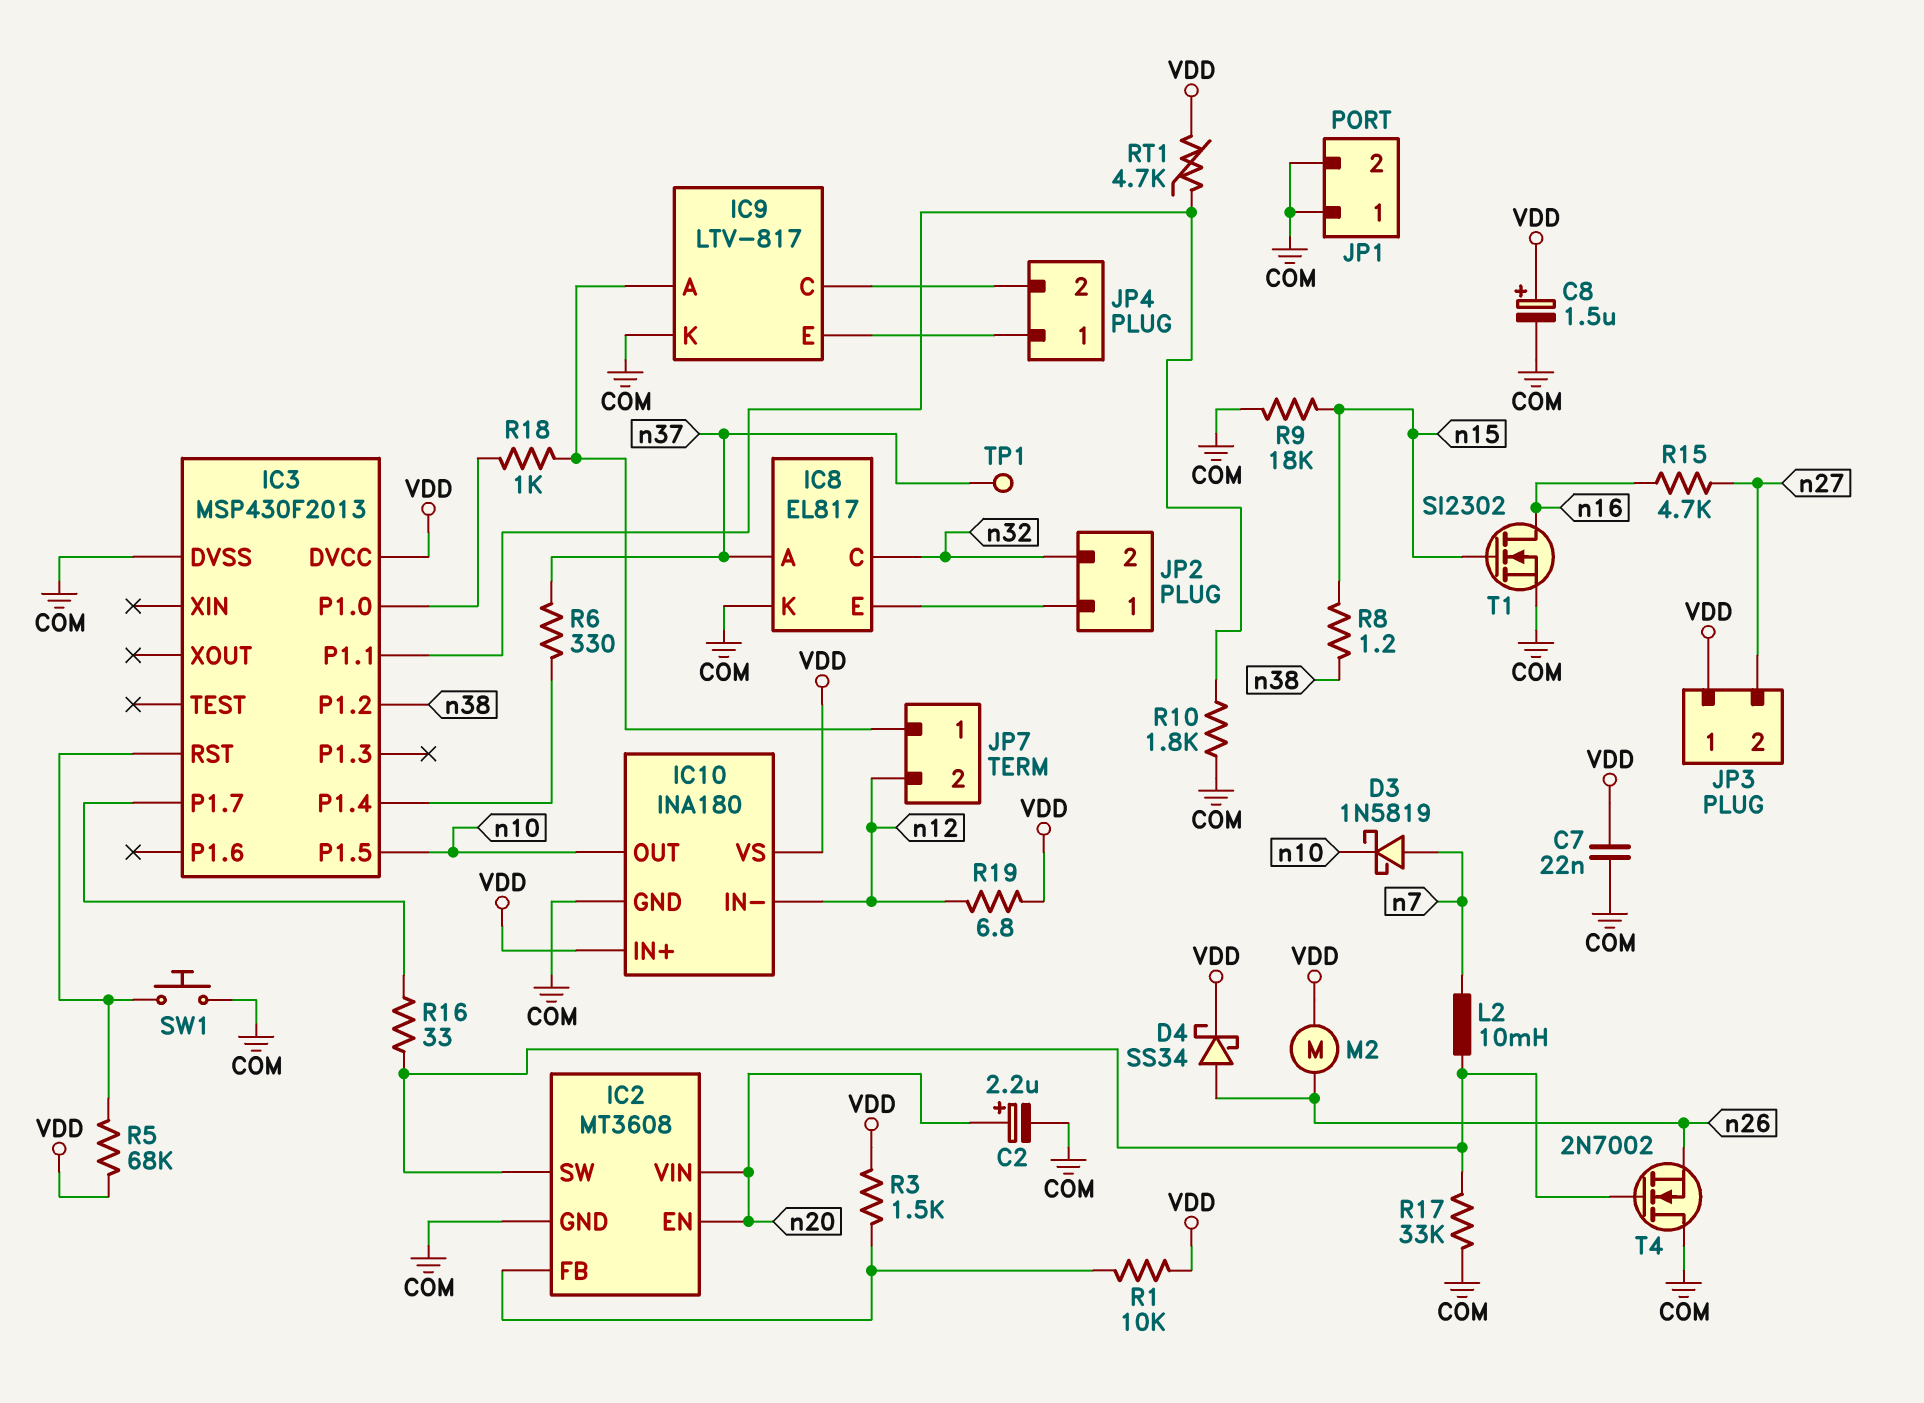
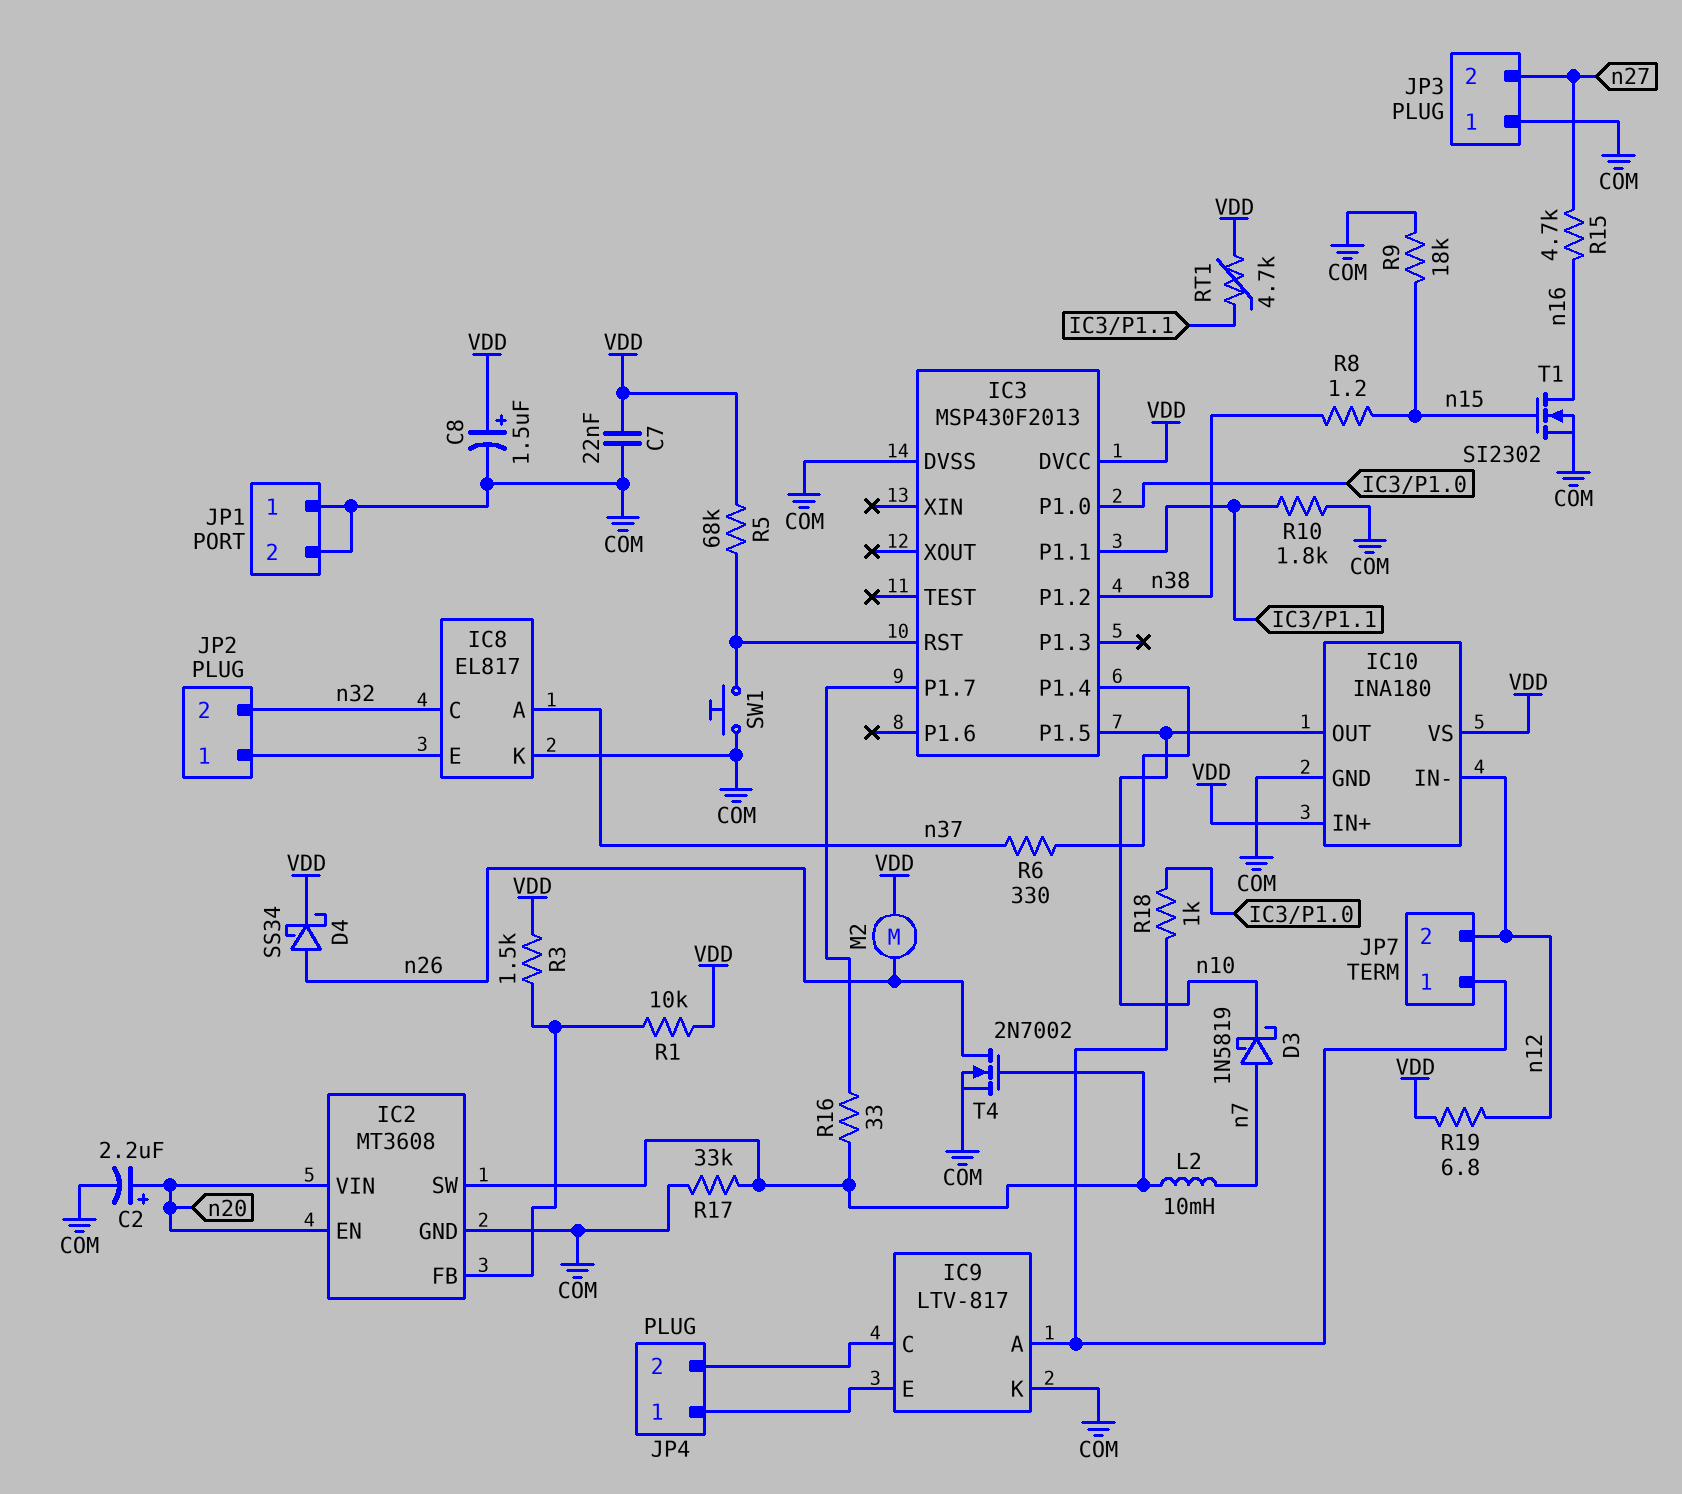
JP3 pin 1: VDD -> COM
T4: NMOS 2N7002 (G IC2/SW, D COM, S n26) -> NMOS 2N7002 (G IC2/SW, D n26, S COM)
TP1: test point (n37) -> none

